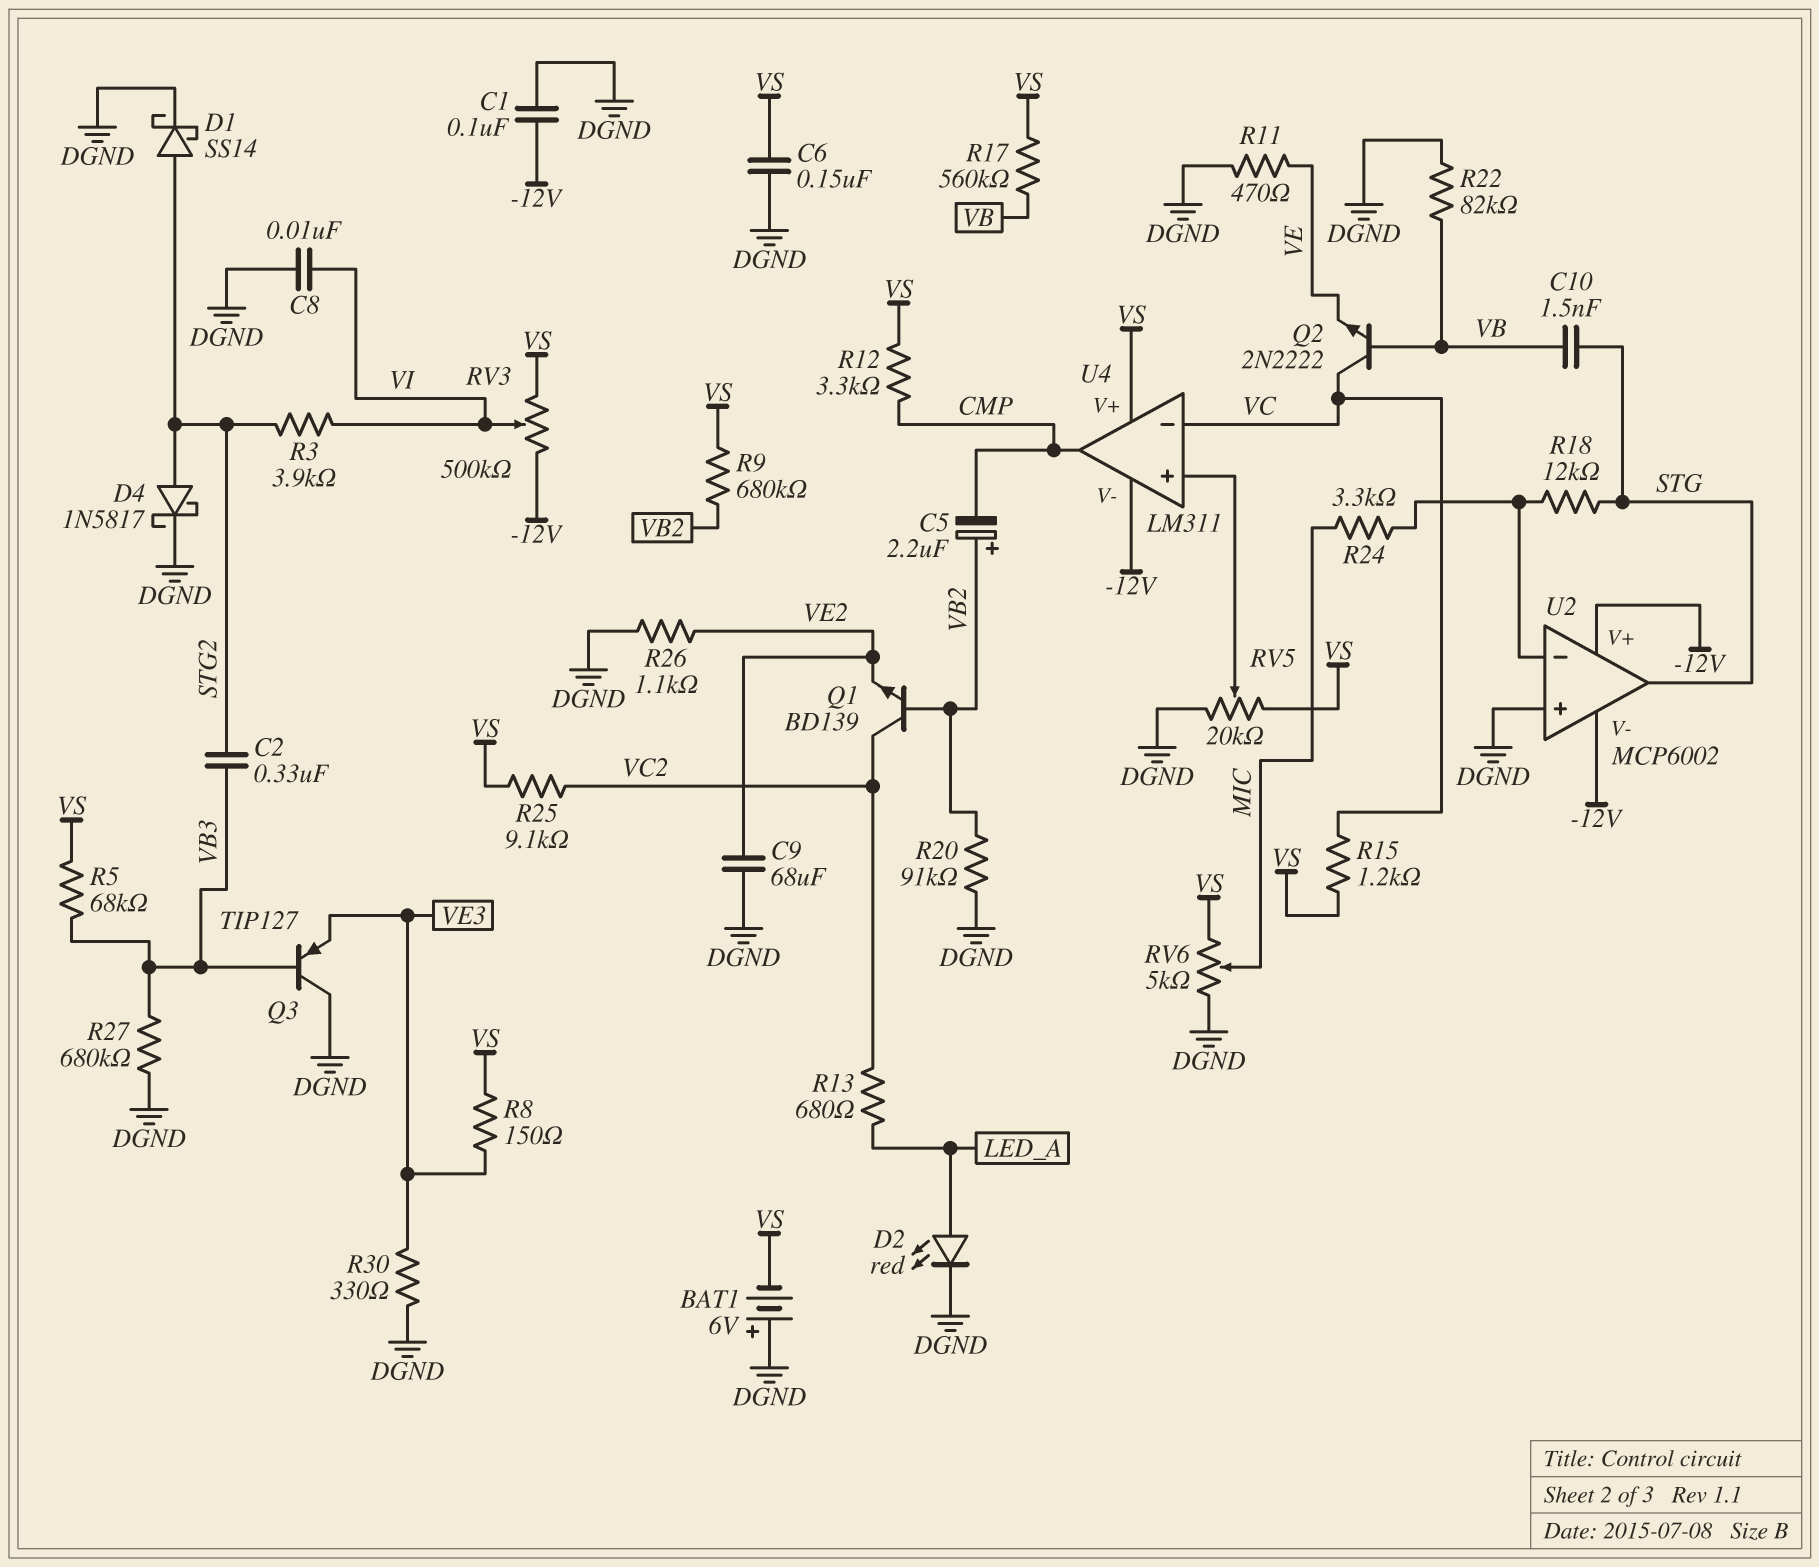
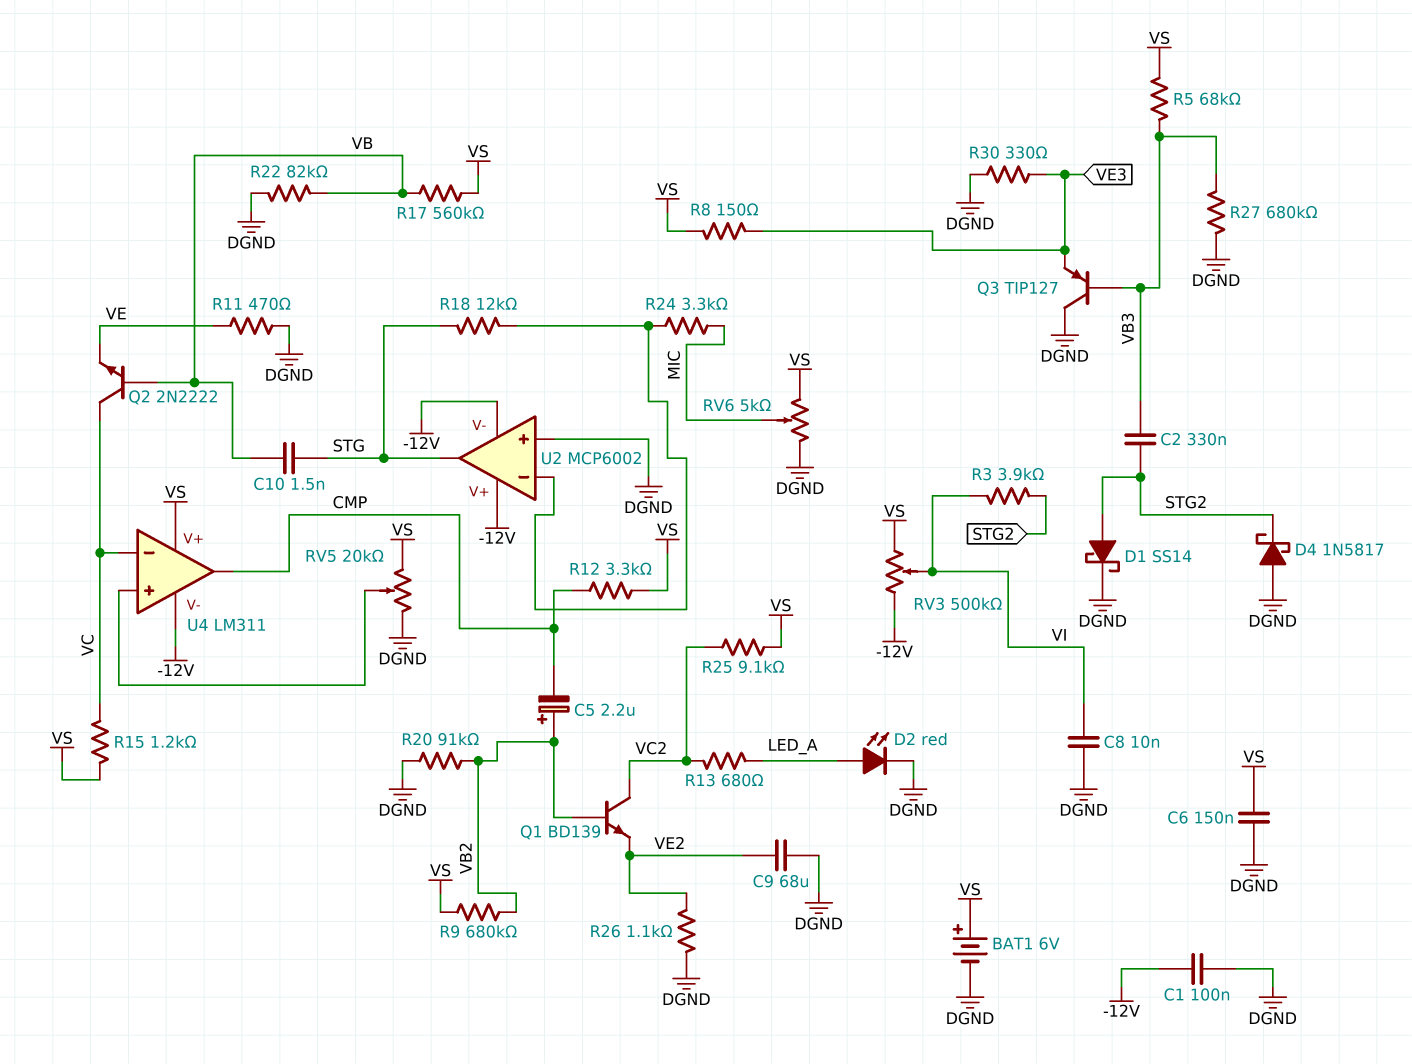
BAT1: 6V (plus DGND, minus VS) -> 6V (plus VS, minus DGND)
D4: schottky 1N5817 (A STG2, K DGND) -> schottky 1N5817 (A DGND, K STG2)

